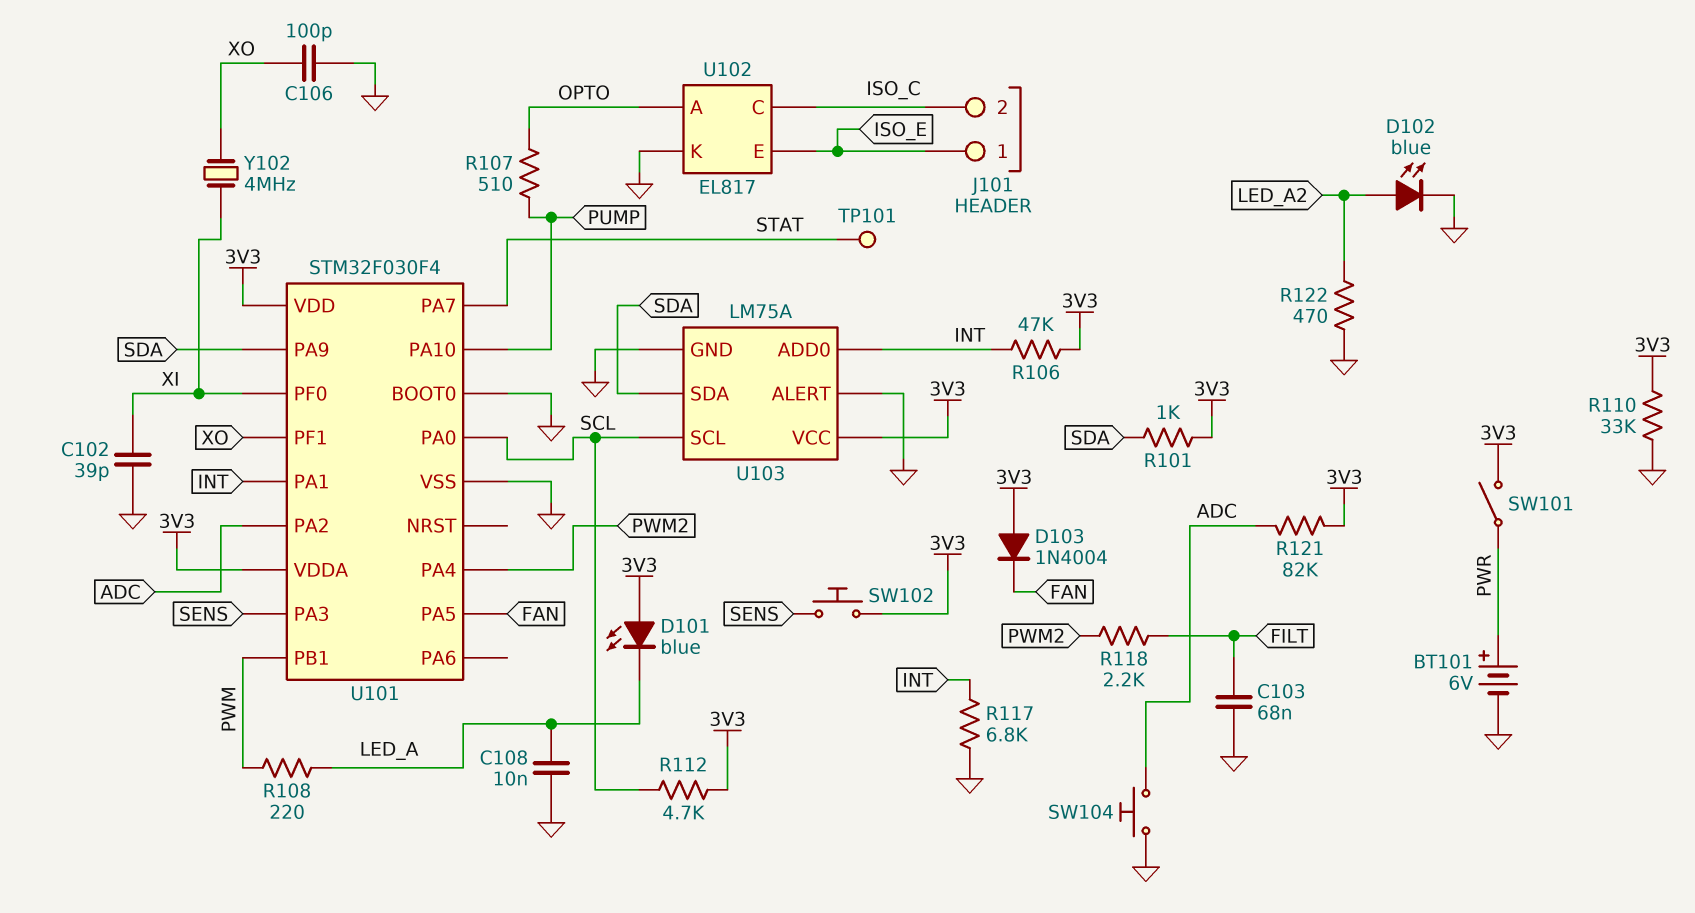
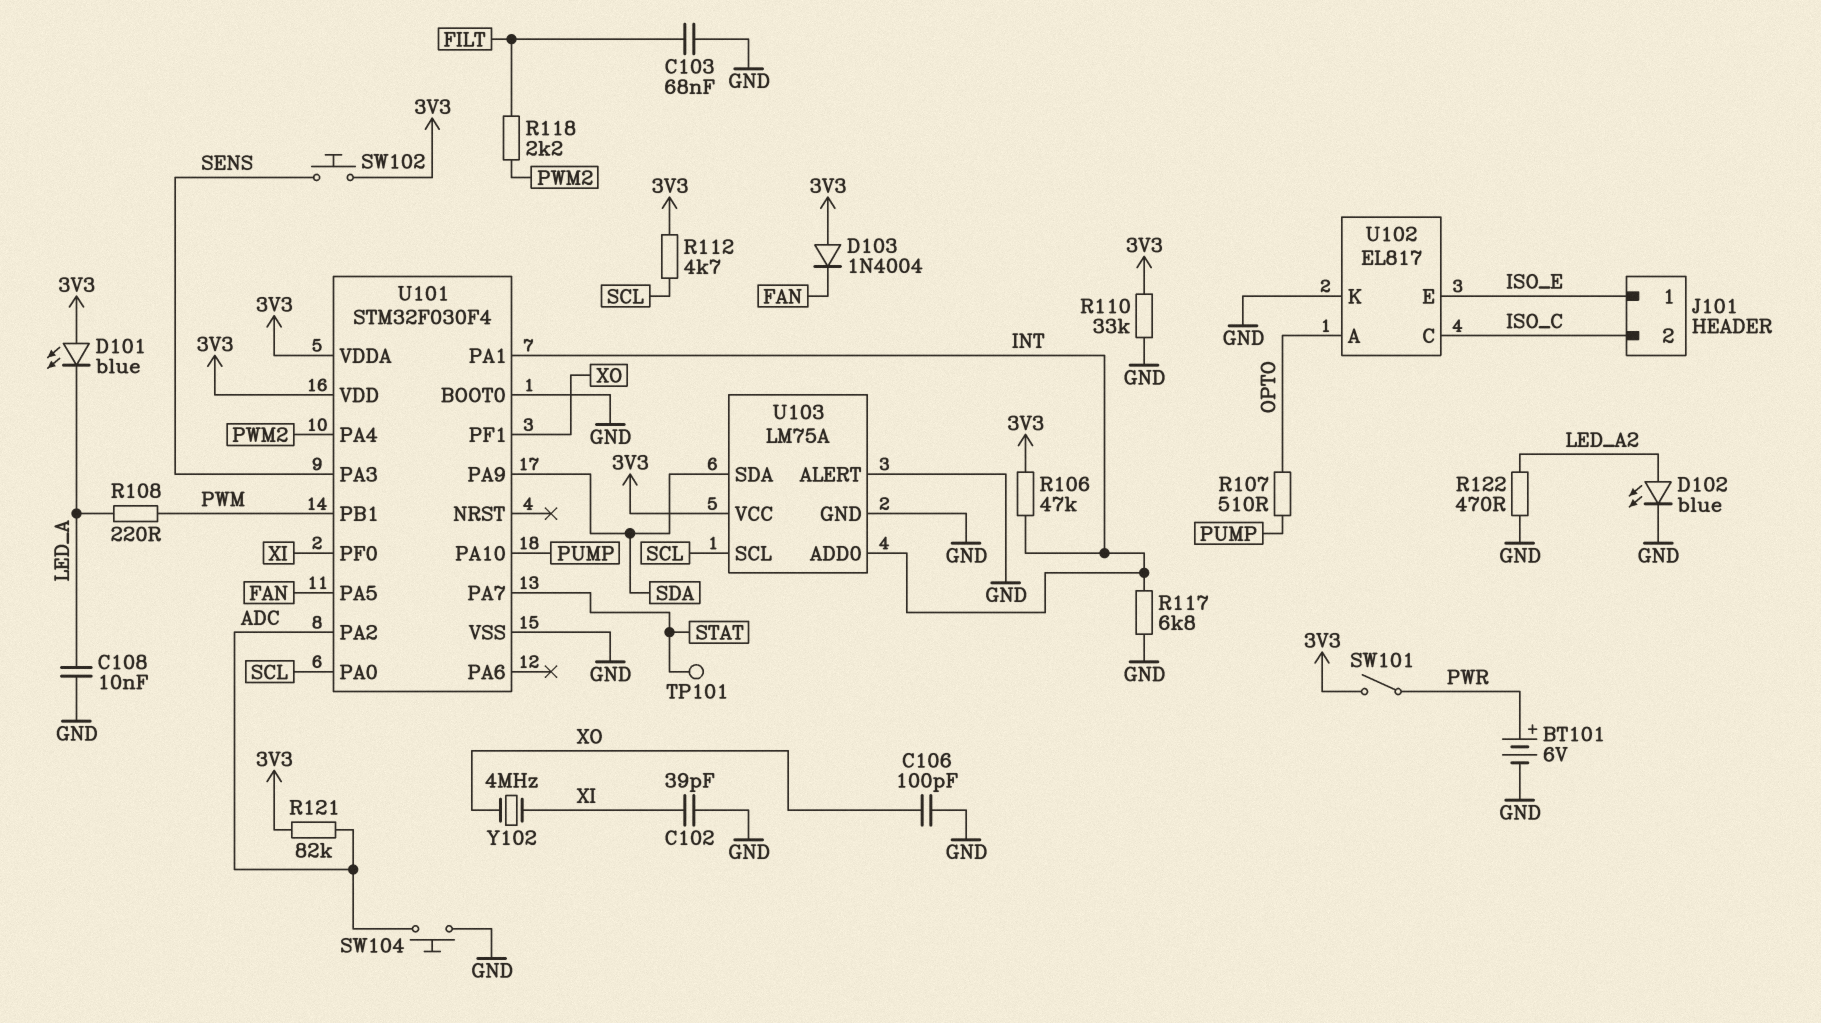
R101: 1k (3V3, SDA) -> none

